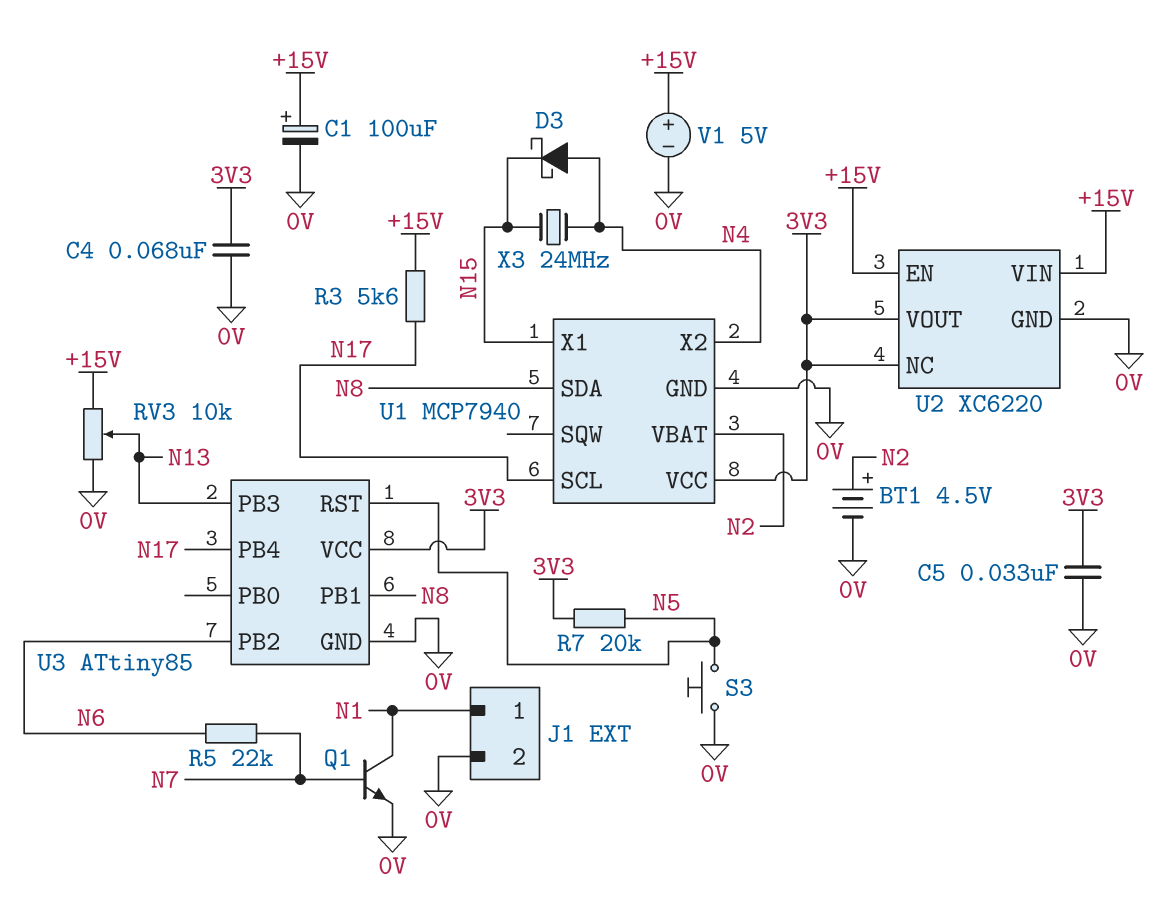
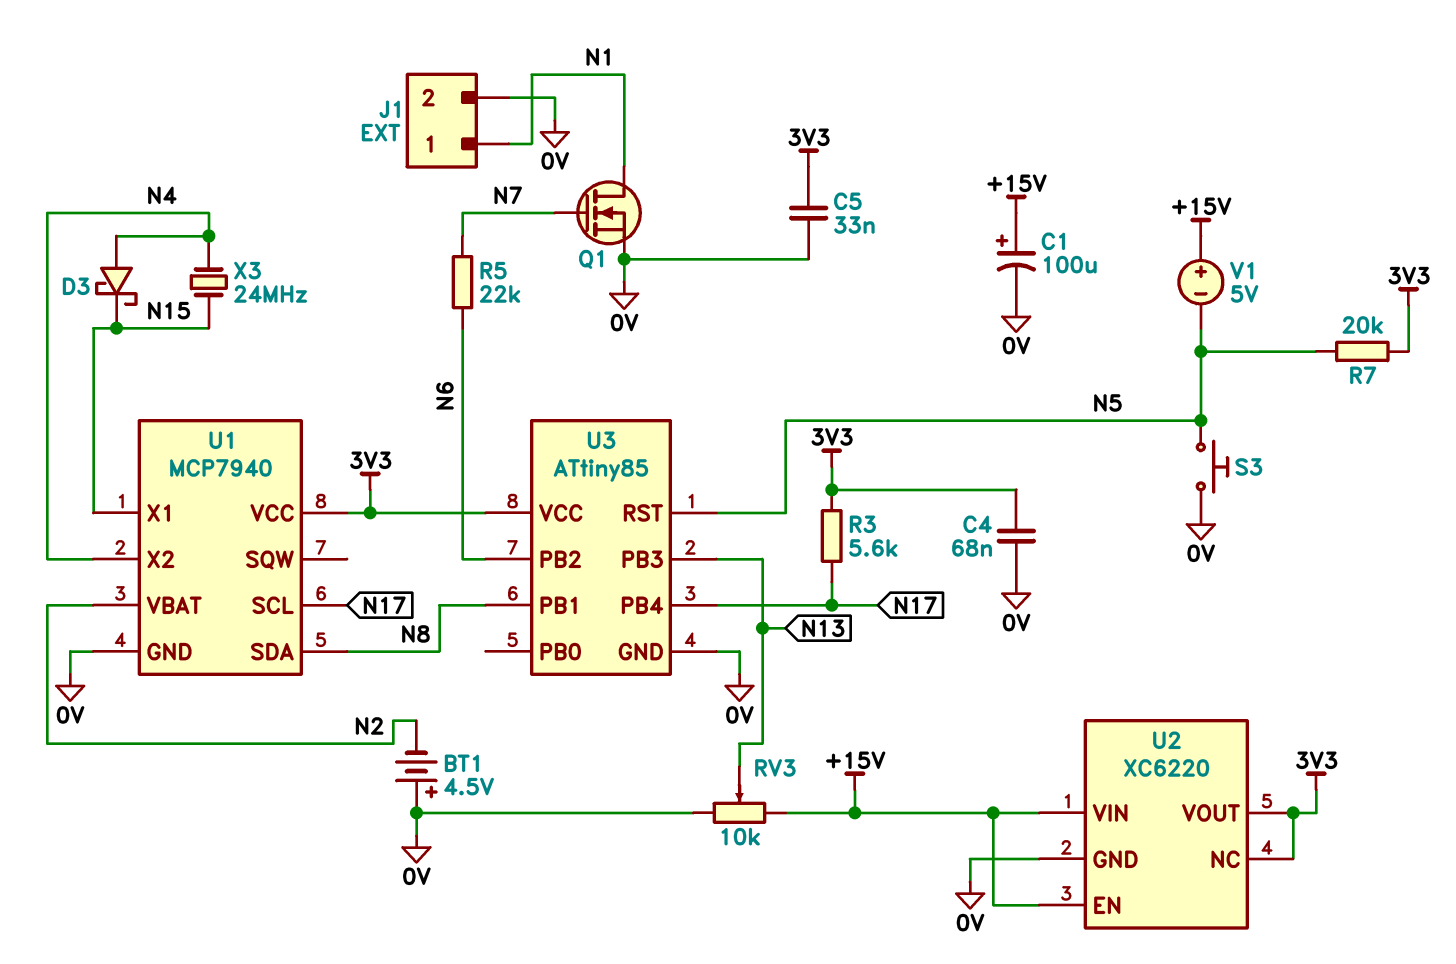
BT1: 4.5V (plus N2, minus 0V) -> 4.5V (plus 0V, minus N2)
Q1: NPN (B N7, C N1, E 0V) -> NMOS (G N7, D N1, S 0V)
R3: 5.6k (+15V, N17) -> 5.6k (3V3, N17)
V1: 5V (plus +15V, minus 0V) -> 5V (plus +15V, minus N5)

